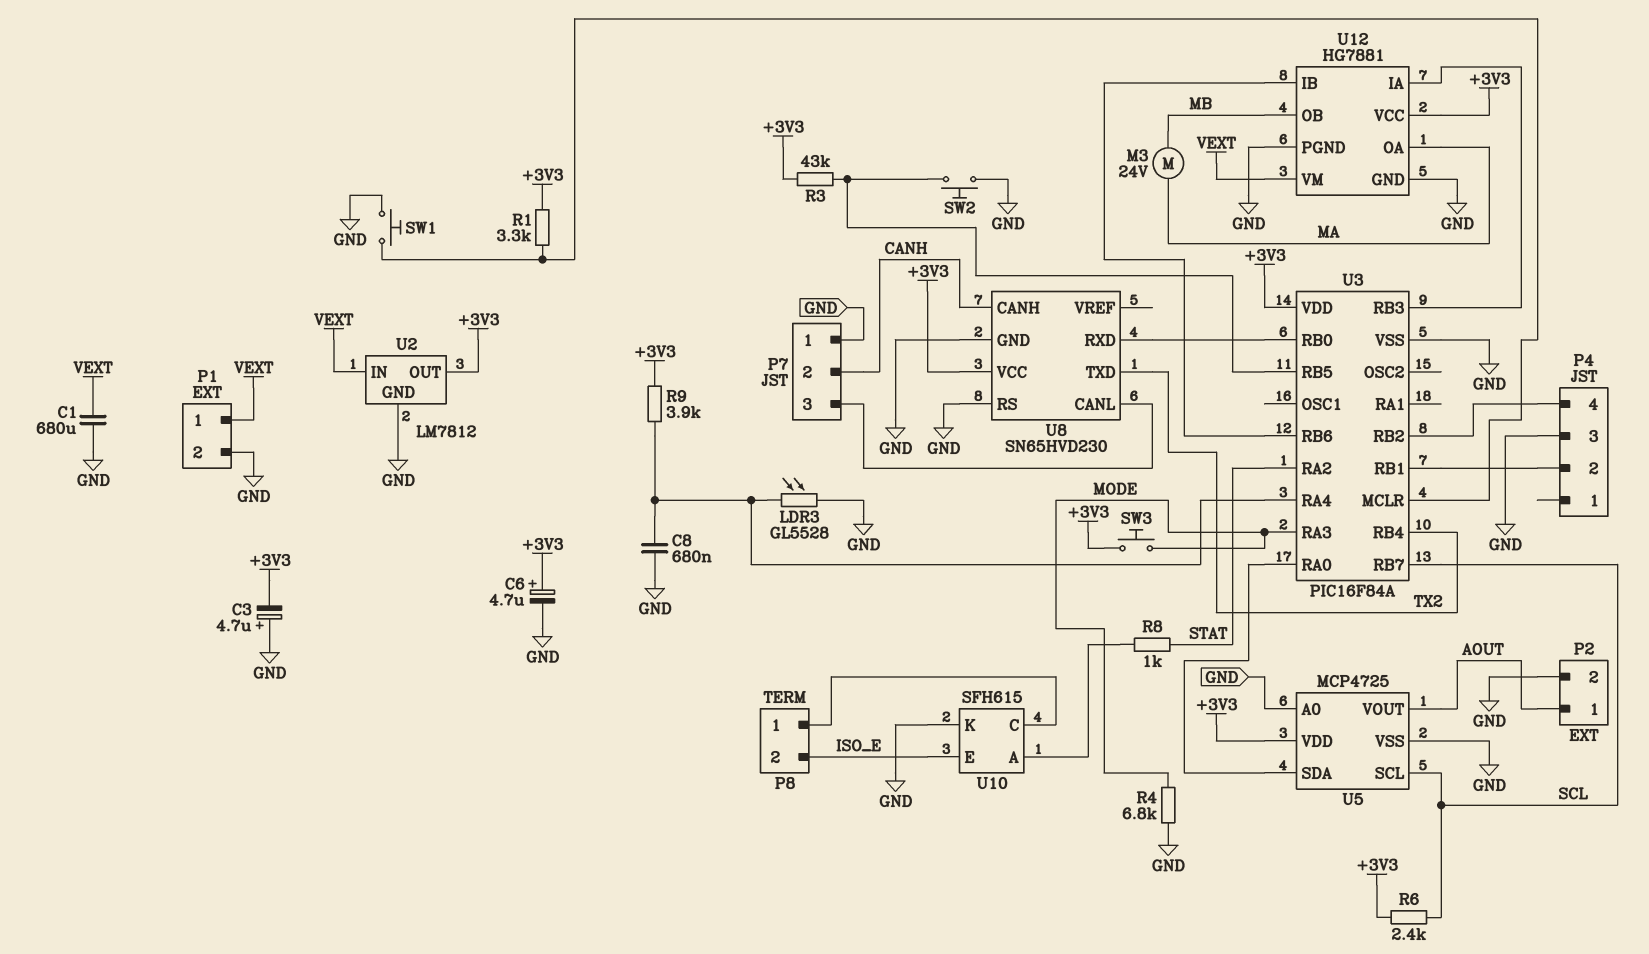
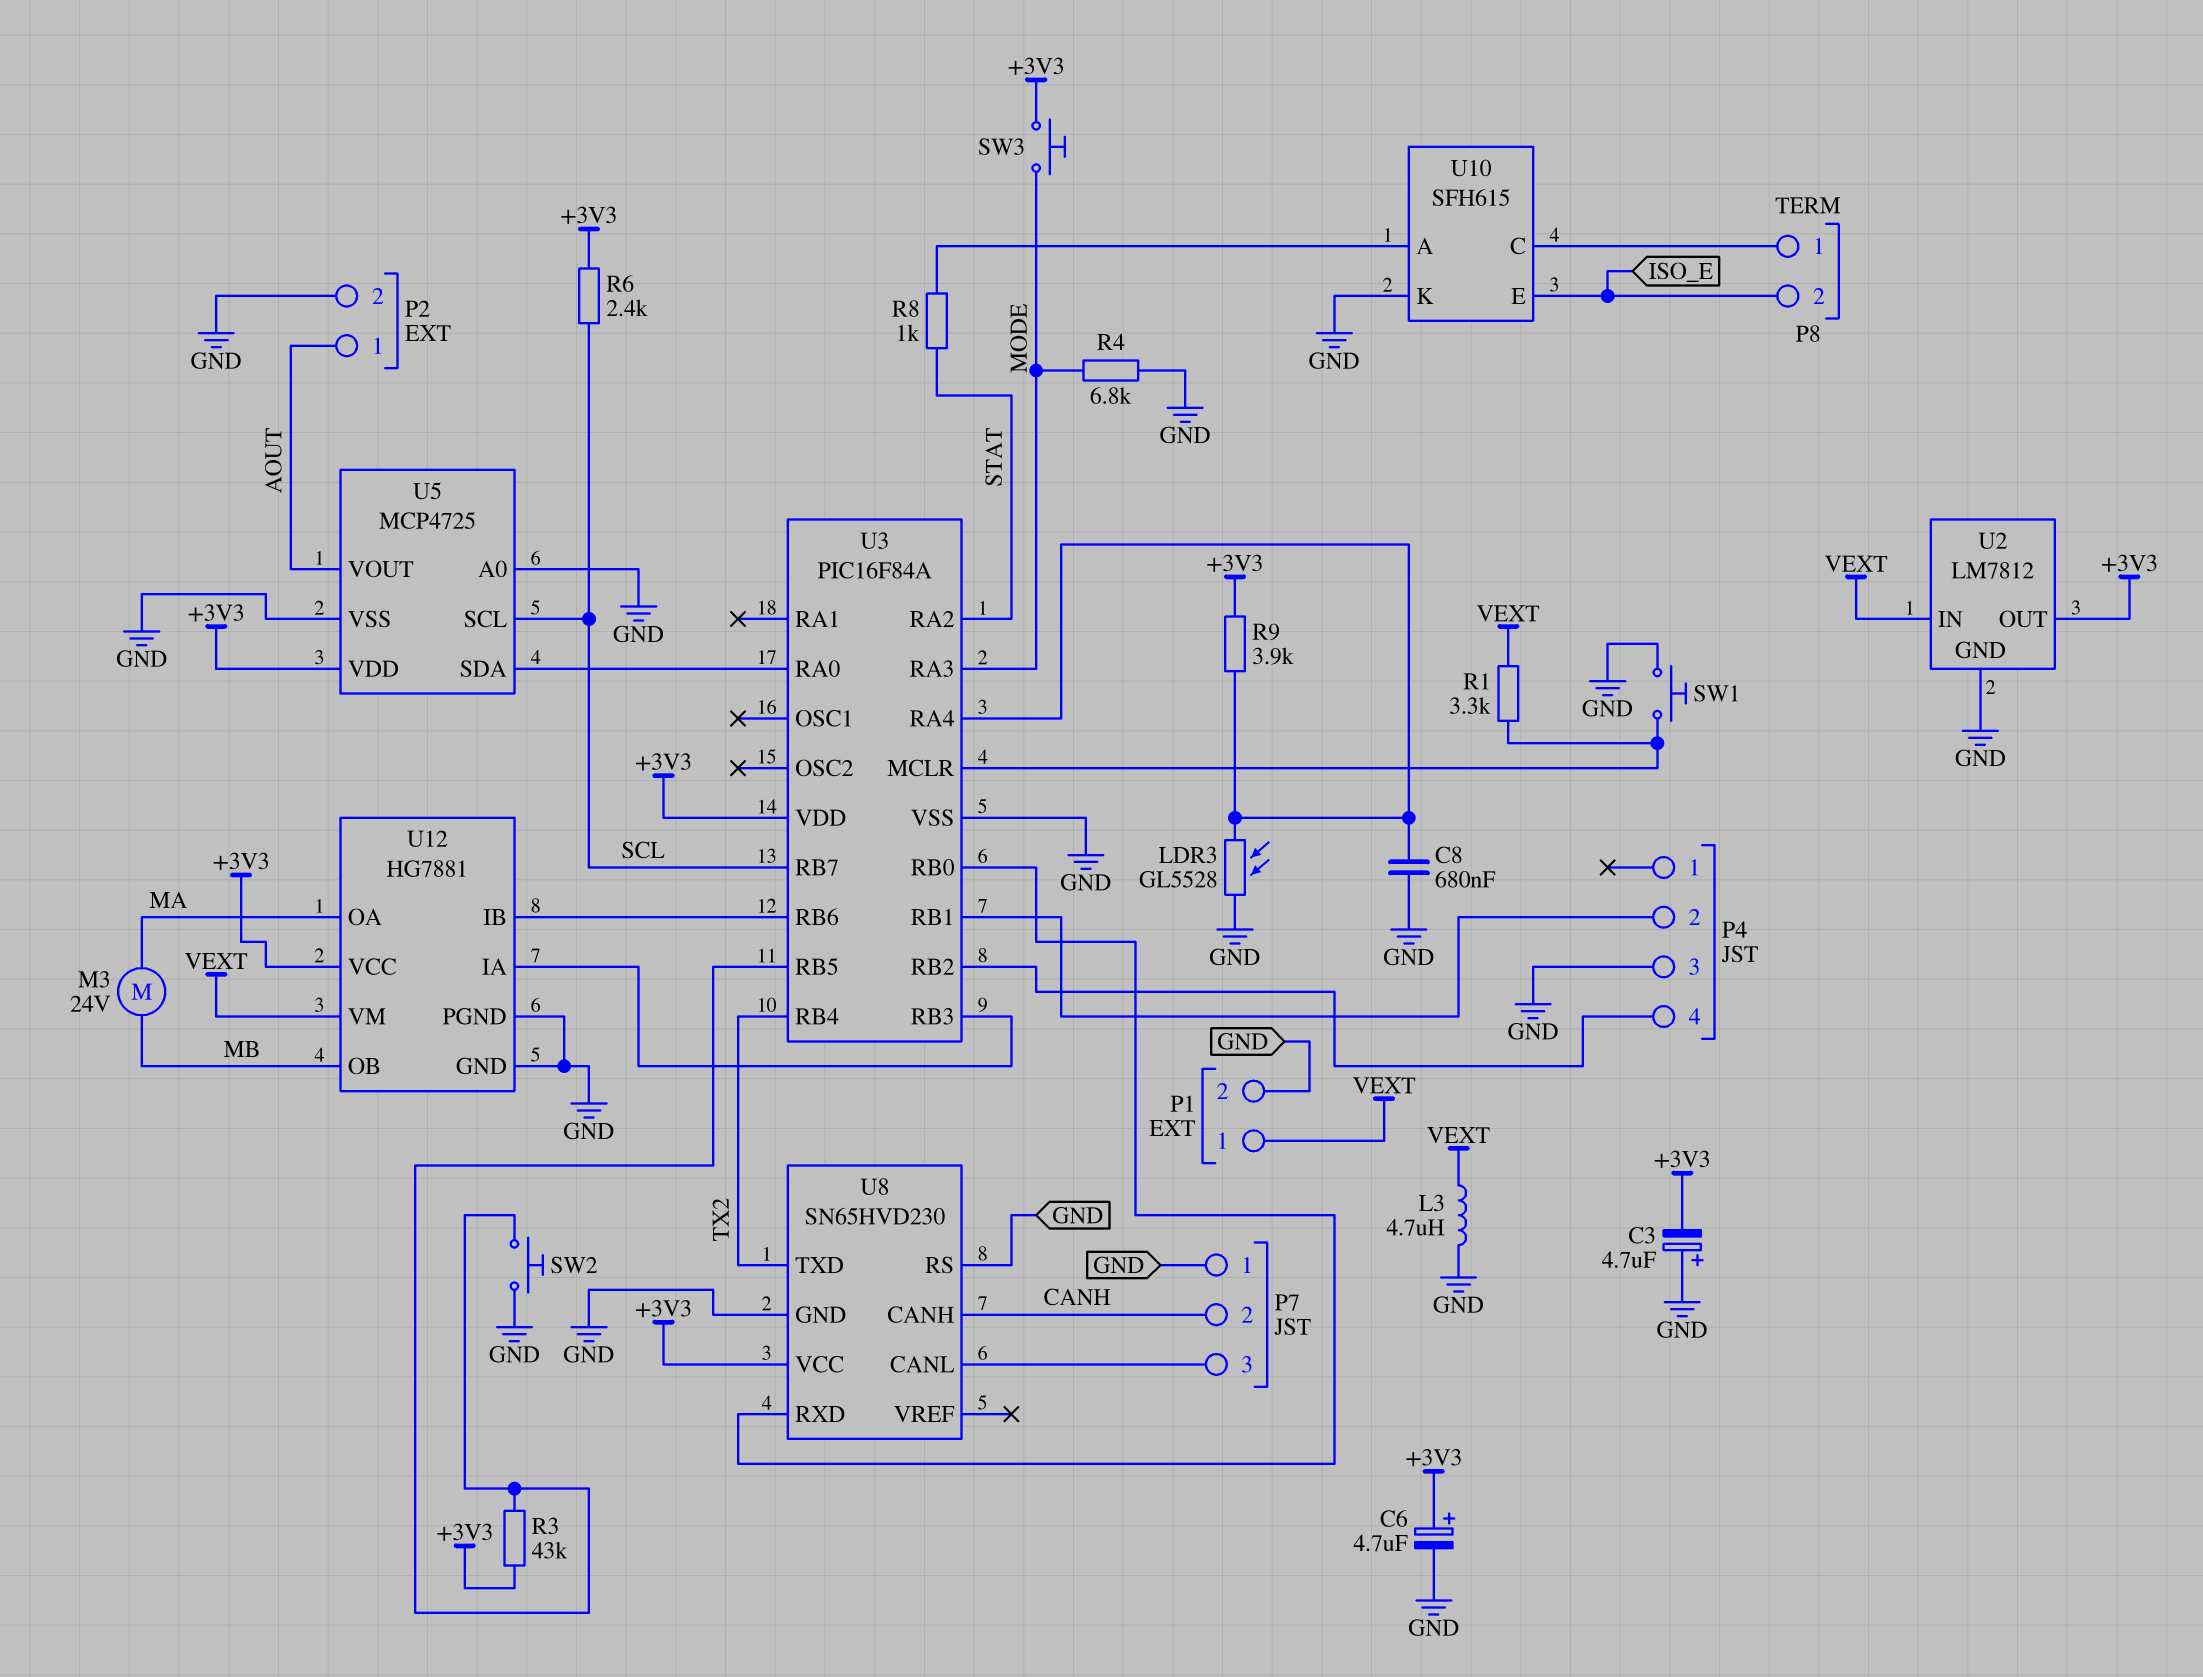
C1: 680uF (GND, VEXT) -> none
L3: none -> 4.7uH (GND, VEXT)
R1: 3.3k (+3V3, U3/MCLR) -> 3.3k (U3/MCLR, VEXT)

